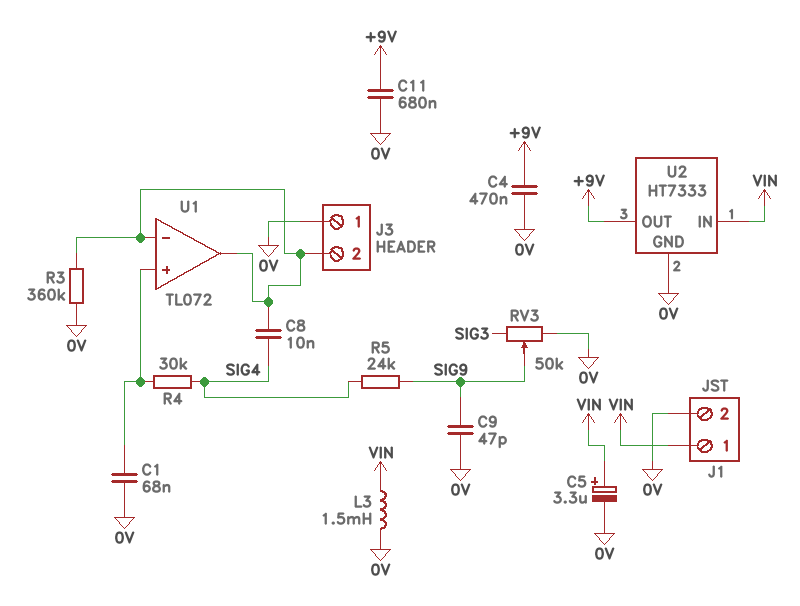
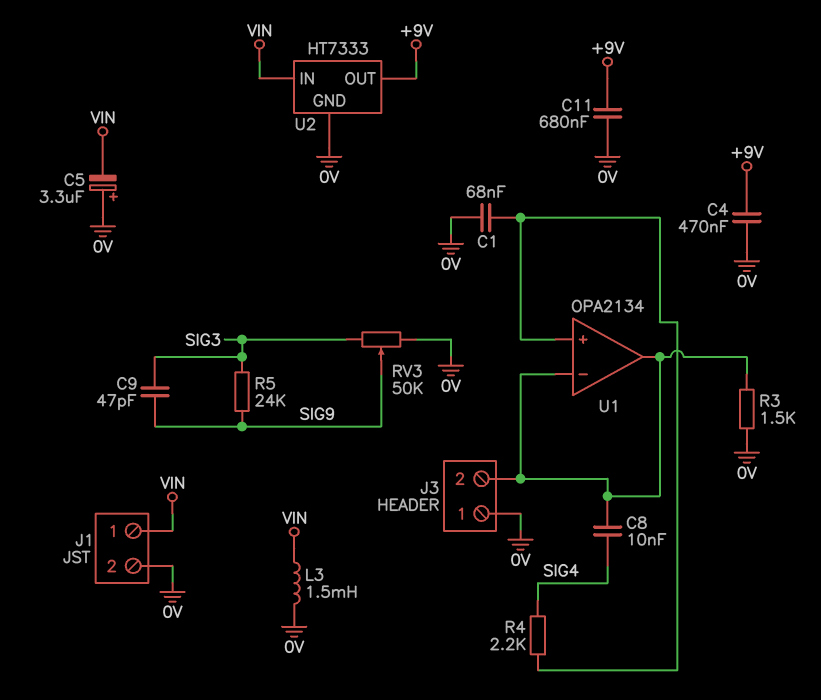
C5: 3.3uF (plus VIN, minus 0V) -> 3.3uF (plus 0V, minus VIN)
C9: 47pF (0V, SIG9) -> 47pF (SIG3, SIG9)
R3: 360k (0V, J3/2) -> 1.5k (0V, J3/2)
R4: 30k (SIG4, U1/in+) -> 2.2k (SIG4, U1/in+)
R5: 24k (SIG4, SIG9) -> 24k (SIG3, SIG9)
U1: TL072 -> OPA2134

